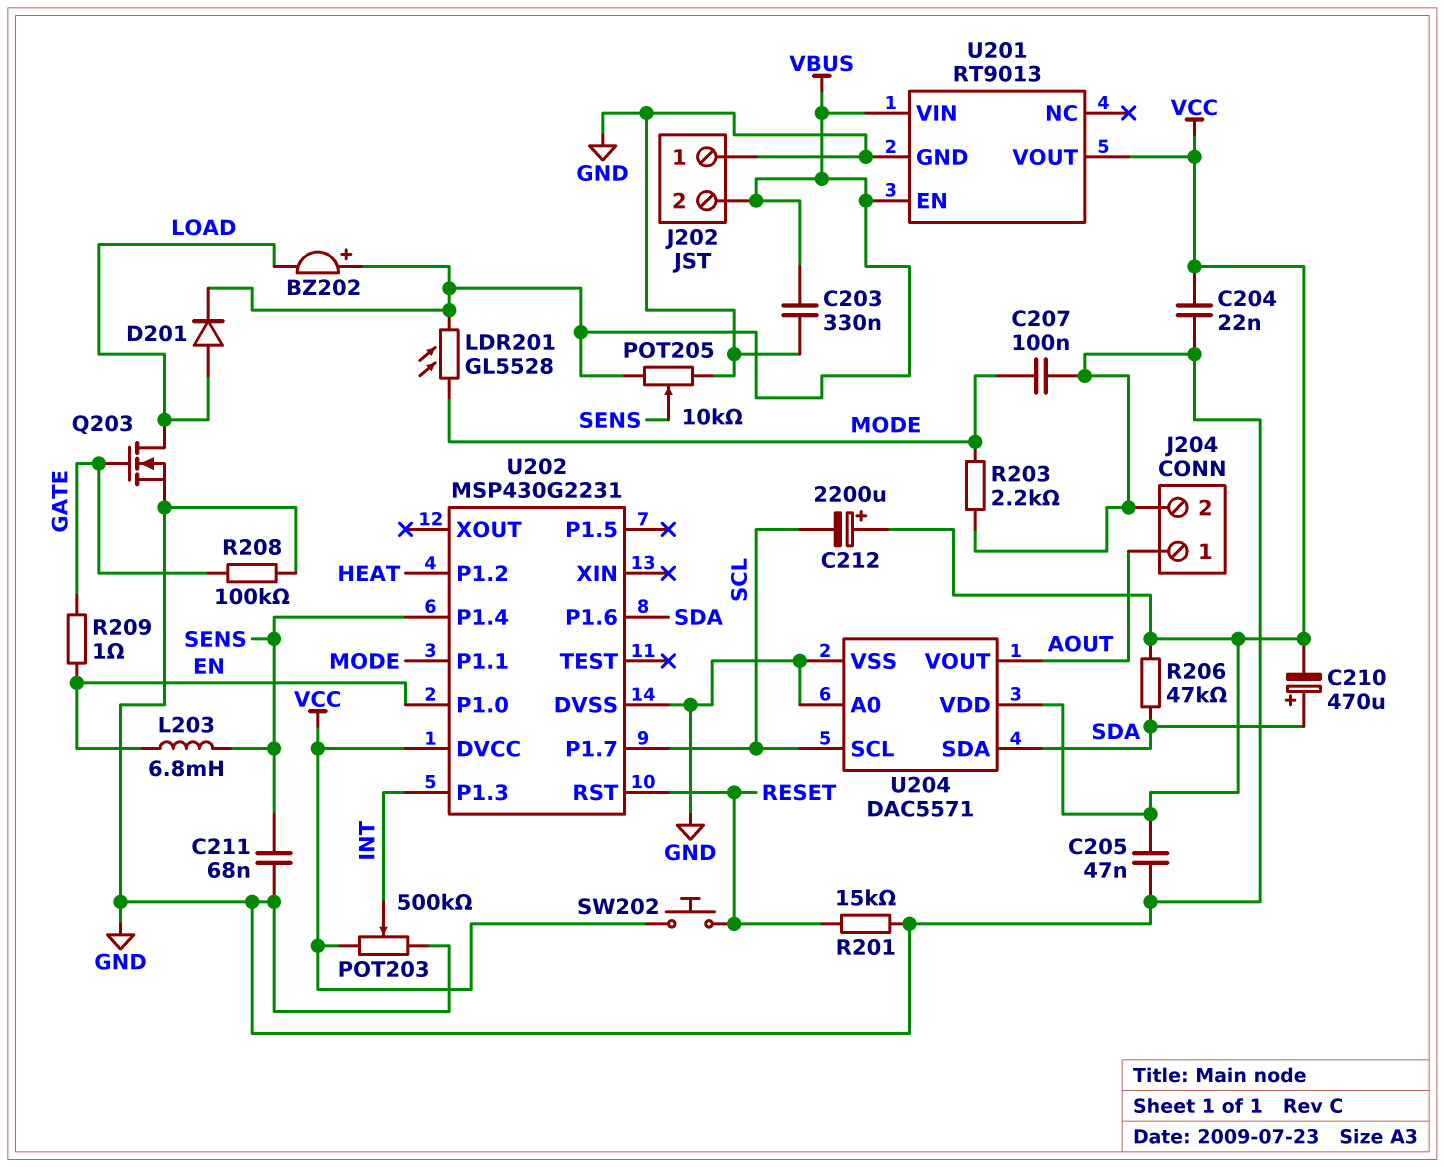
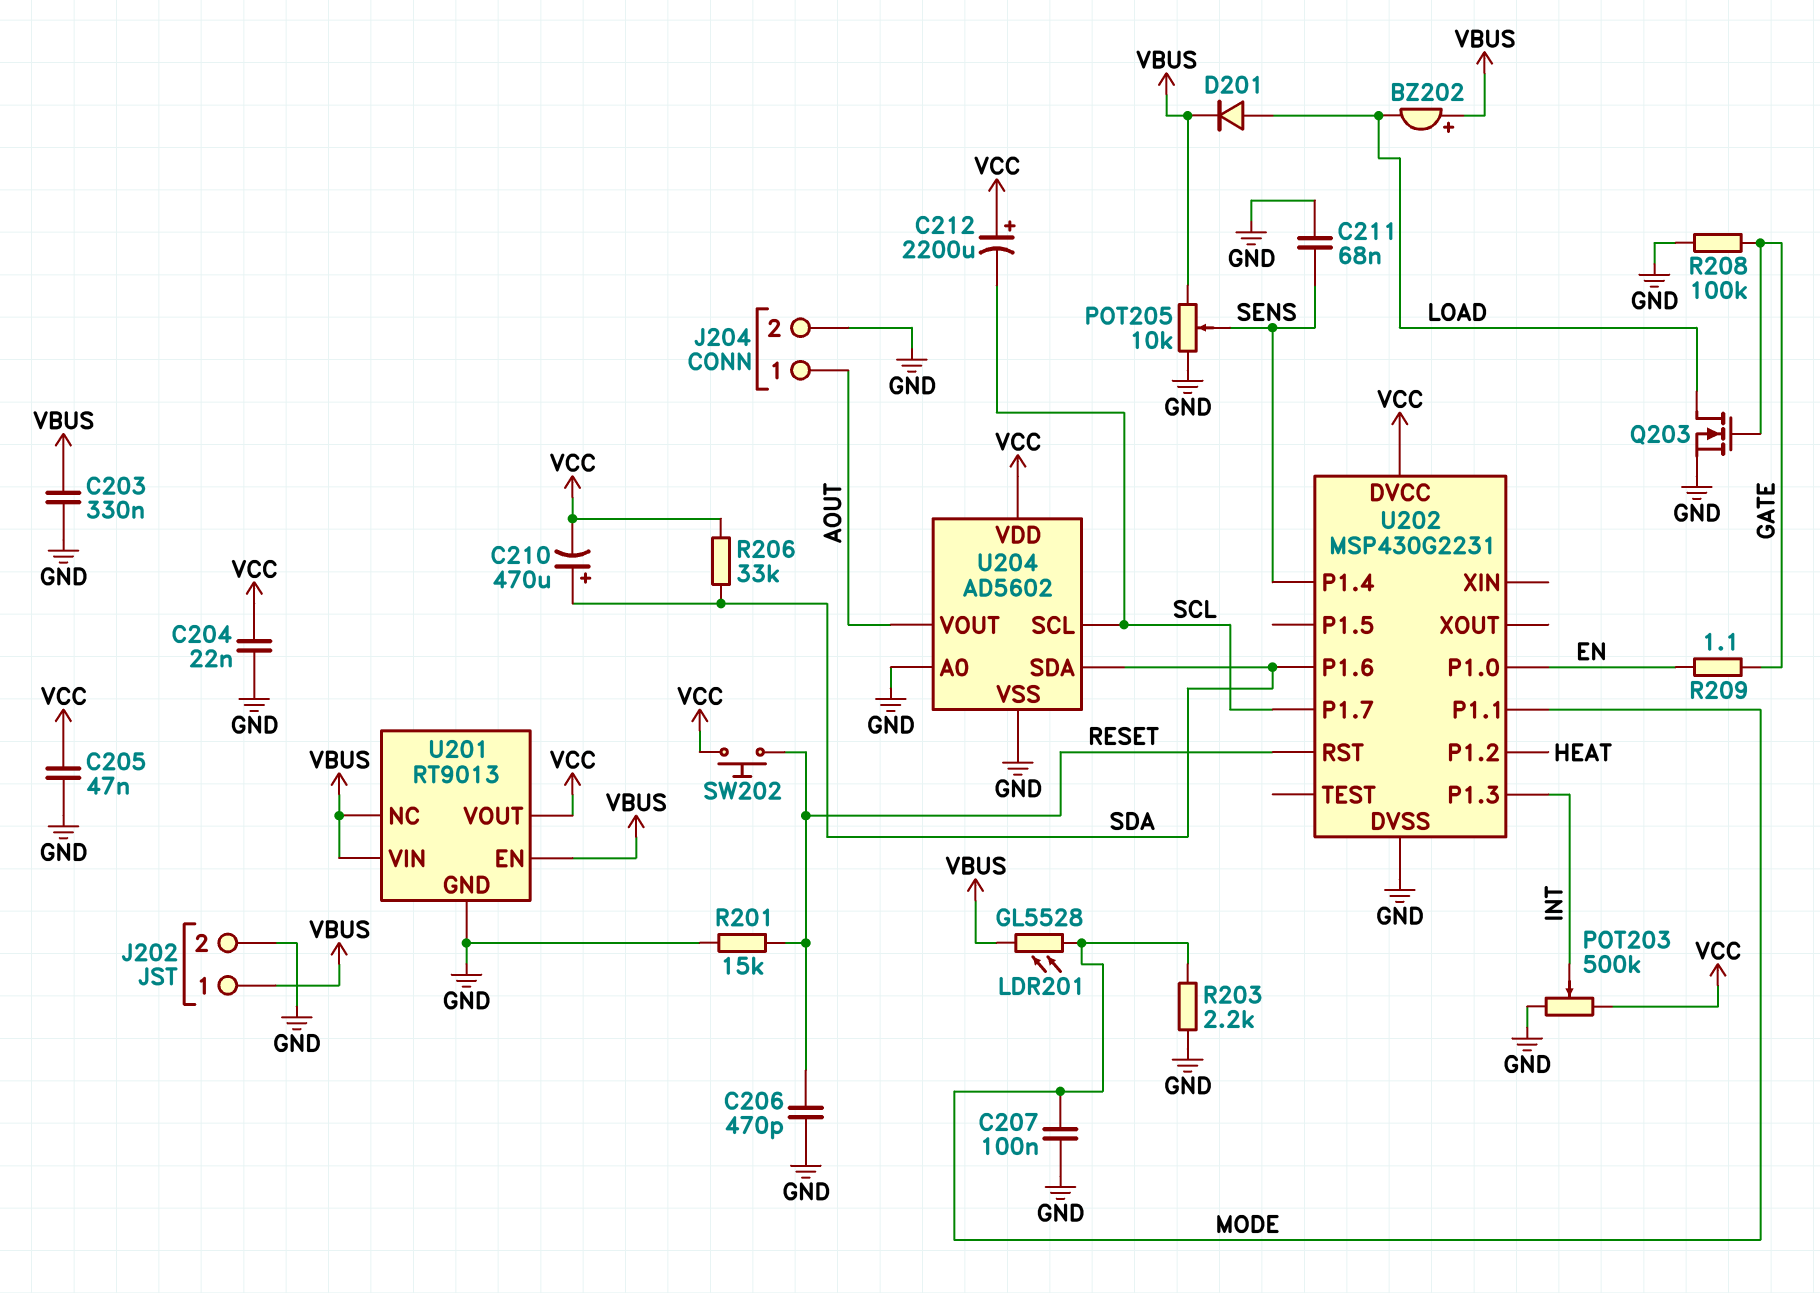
C206: none -> 470pF (GND, RESET)
J202 pin 1: GND -> VBUS
J202 pin 2: VBUS -> GND
L203: 6.8mH (EN, SENS) -> none
R206: 47k (SDA, VCC) -> 33k (SDA, VCC)
R209: 1 (EN, GATE) -> 1.1 (EN, GATE)
U201 pin NC: none -> VBUS
U204: DAC5571 -> AD5602

